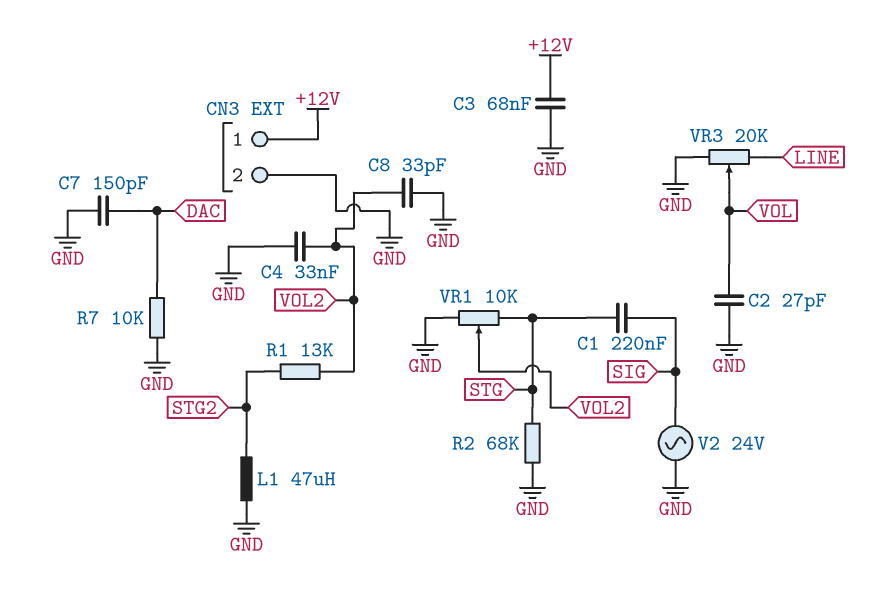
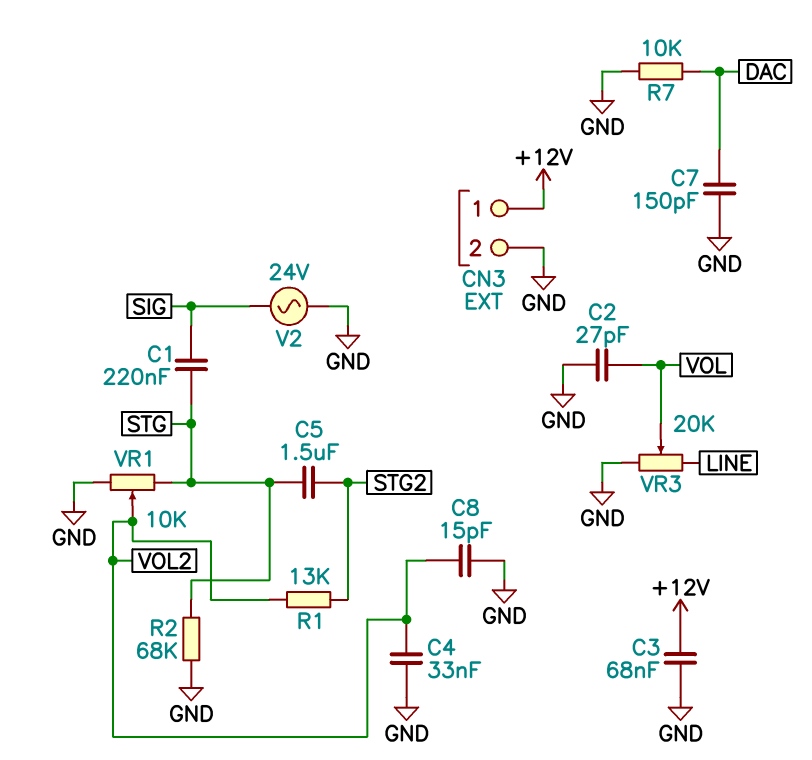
C5: none -> 1.5uF (STG, STG2)
C8: 33pF (GND, VOL2) -> 15pF (GND, VOL2)
L1: 47uH (GND, STG2) -> none

